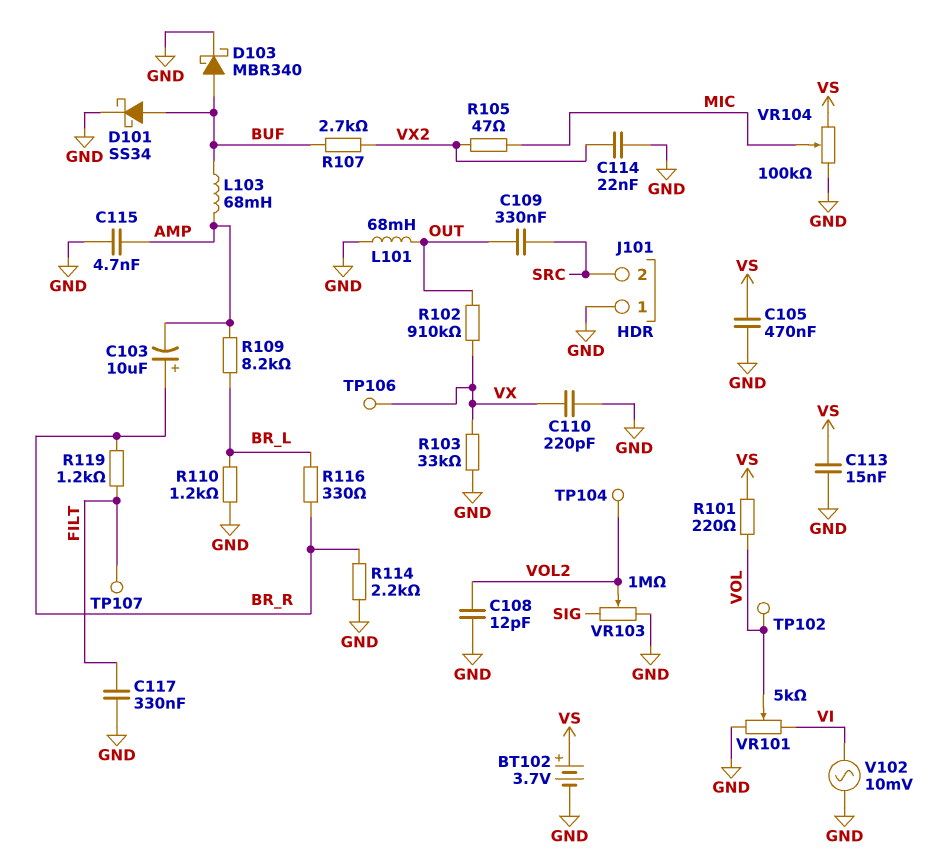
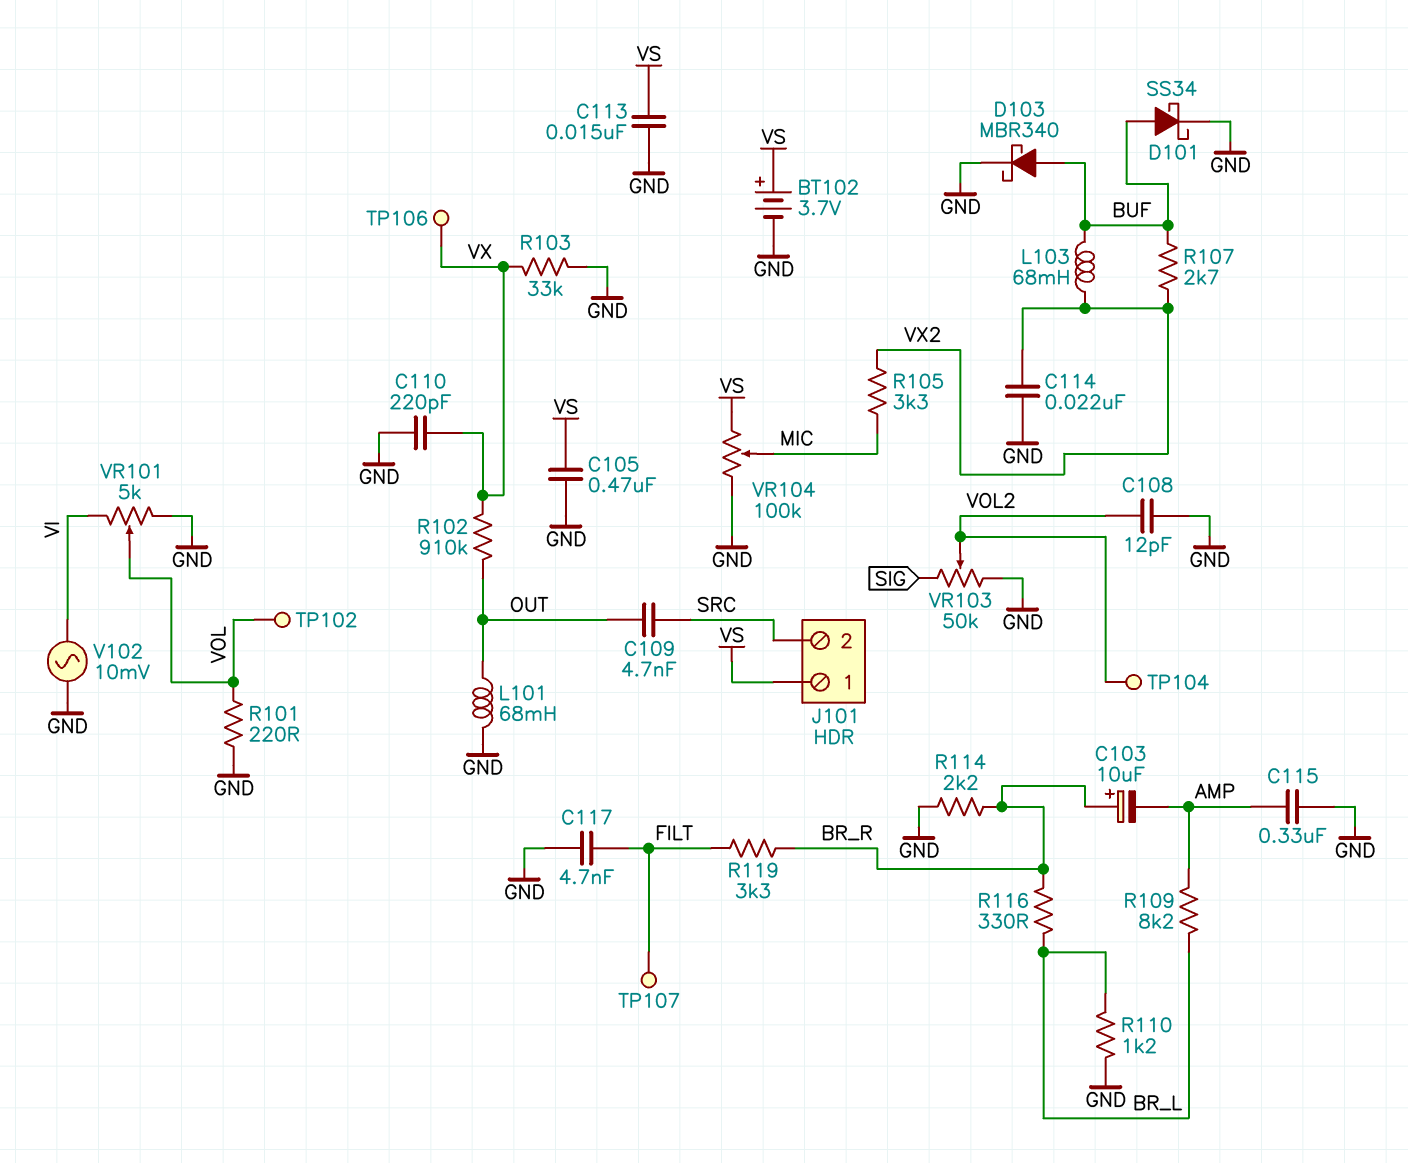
C109: 330nF (OUT, SRC) -> 4.7nF (OUT, SRC)
C115: 4.7nF (AMP, GND) -> 330nF (AMP, GND)
C117: 330nF (FILT, GND) -> 4.7nF (FILT, GND)
J101 pin 1: GND -> VS
L103: 68mH (AMP, BUF) -> 68mH (BUF, VX2)
R101: 220 (VOL, VS) -> 220 (GND, VOL)
R105: 47 (MIC, VX2) -> 3.3k (MIC, VX2)
R119: 1.2k (BR_R, FILT) -> 3.3k (BR_R, FILT)
VR103: 1M (GND, SIG, wiper VOL2) -> 50k (GND, SIG, wiper VOL2)

